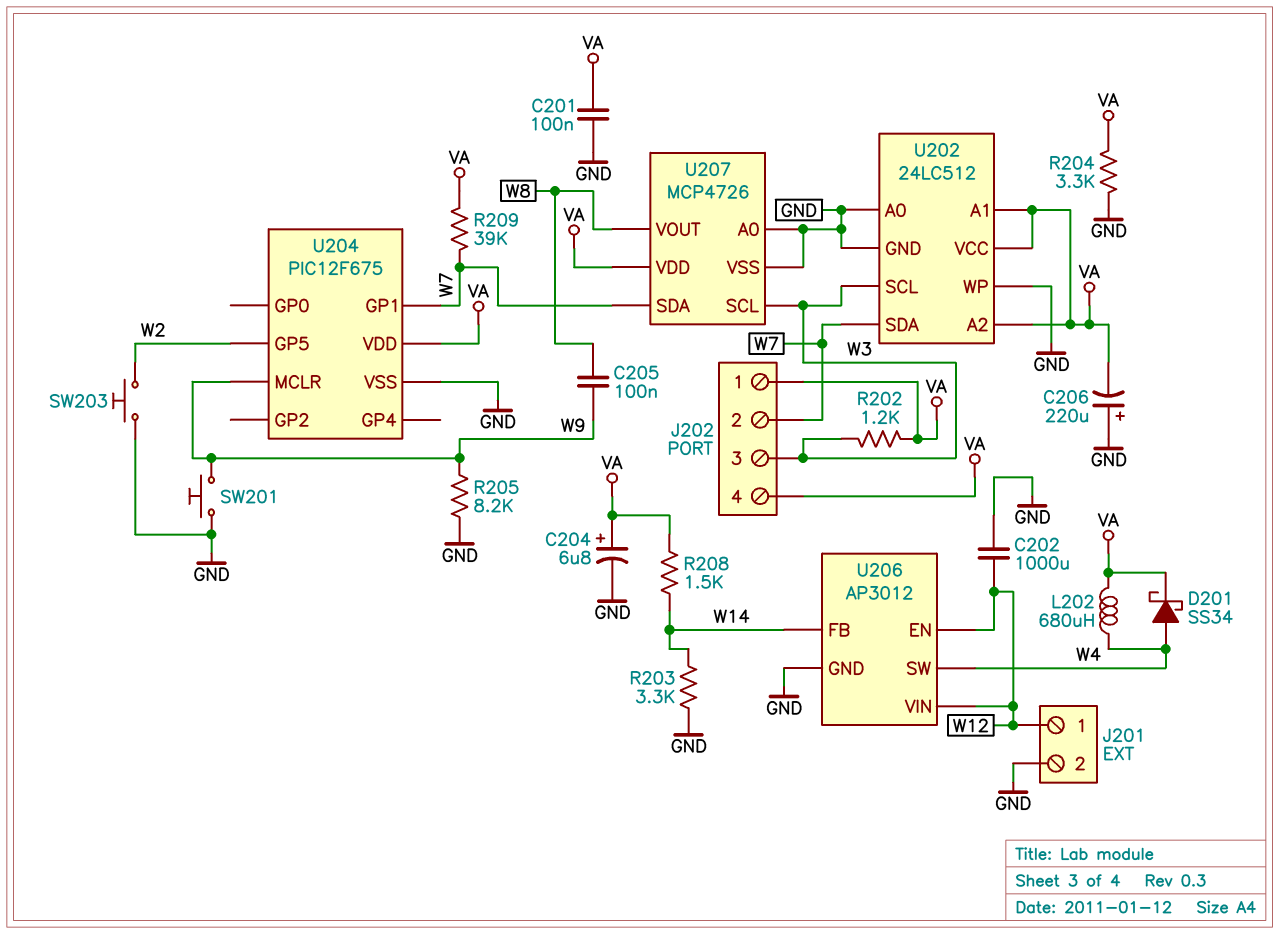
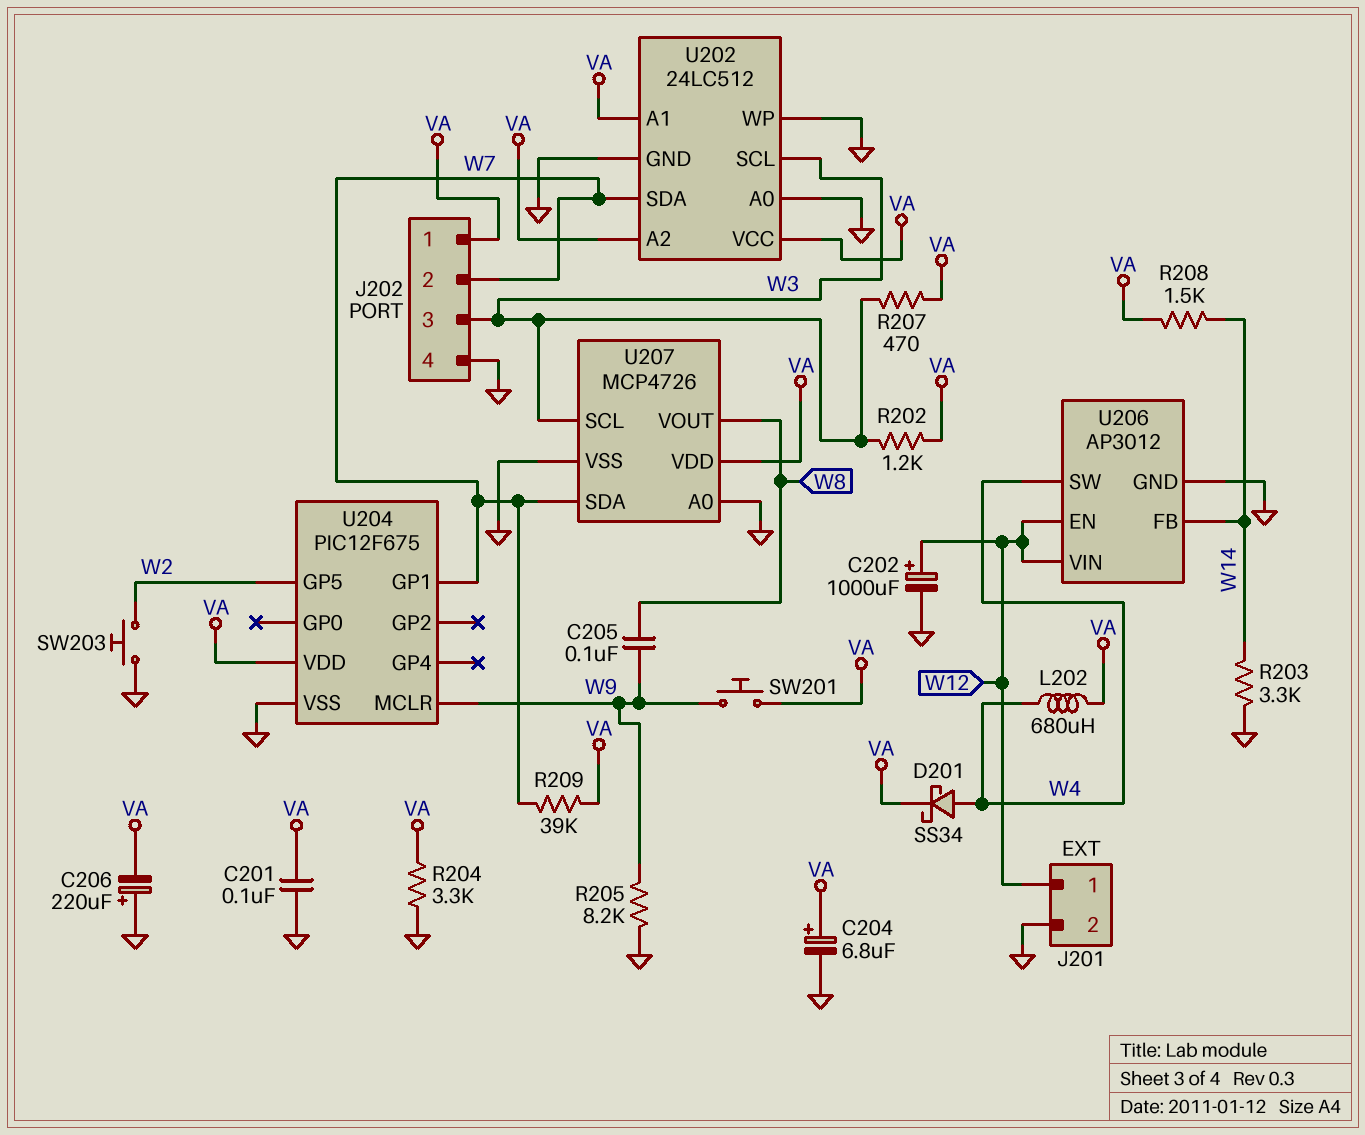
C202: 1000uF (GND, W12) -> 1000uF (plus W12, minus GND)
J202 pin 4: VA -> GND
R207: none -> 470 (VA, W3)
SW201: button (GND, W9) -> button (VA, W9)

